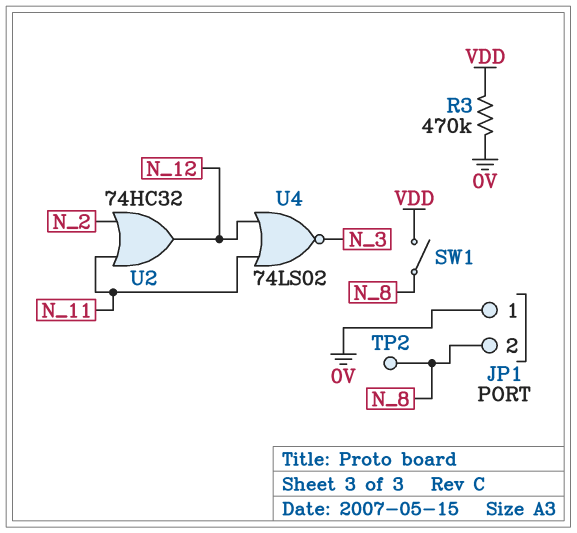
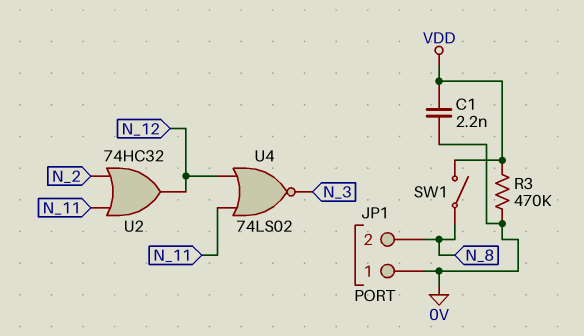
C1: none -> 2.2nF (0V, VDD)
TP2: test point (N_8) -> none

